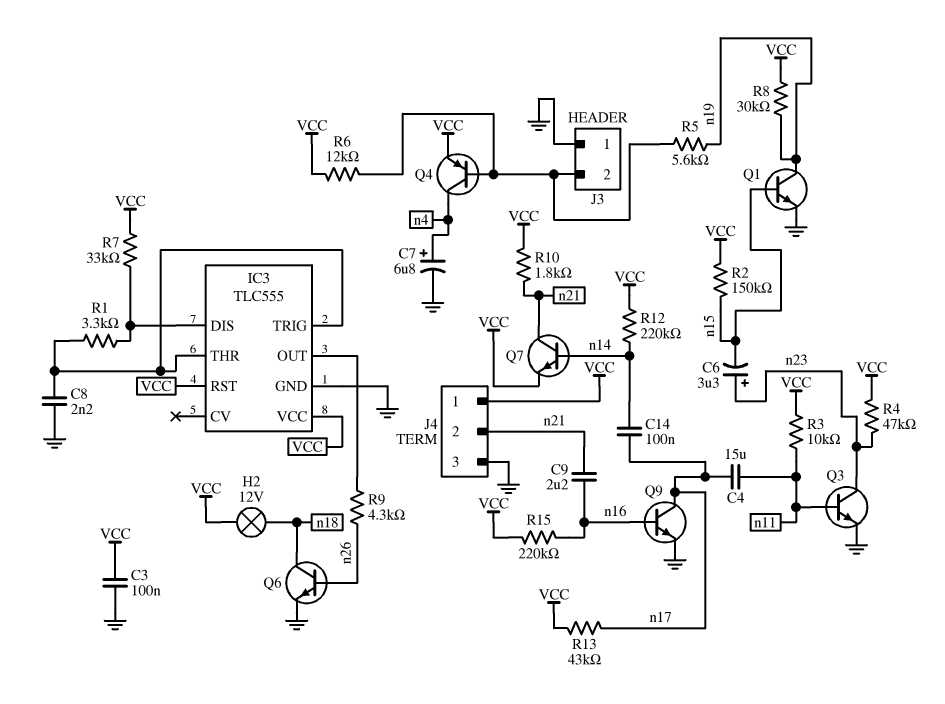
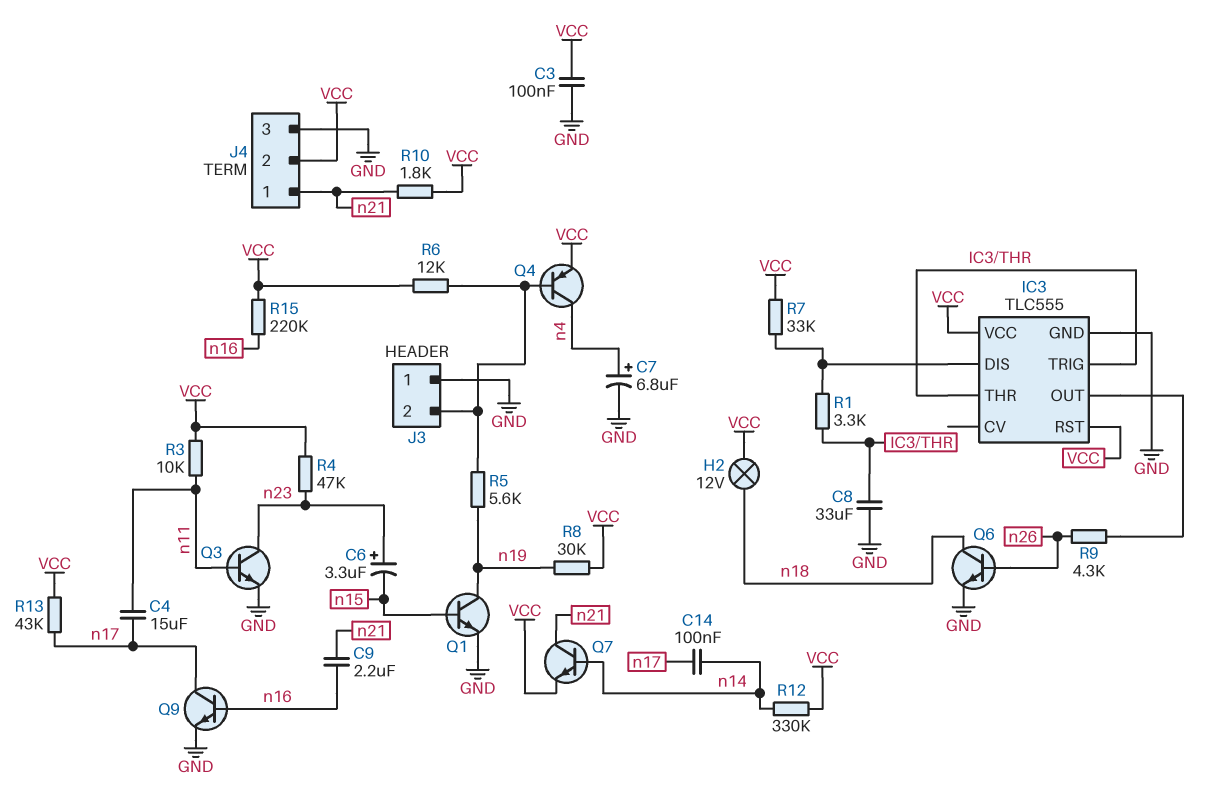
C8: 2.2nF (GND, IC3/THR) -> 33uF (GND, IC3/THR)
J4 pin 1: VCC -> n21
J4 pin 2: n21 -> VCC
R2: 150k (VCC, n15) -> none
R12: 220k (VCC, n14) -> 330k (VCC, n14)

